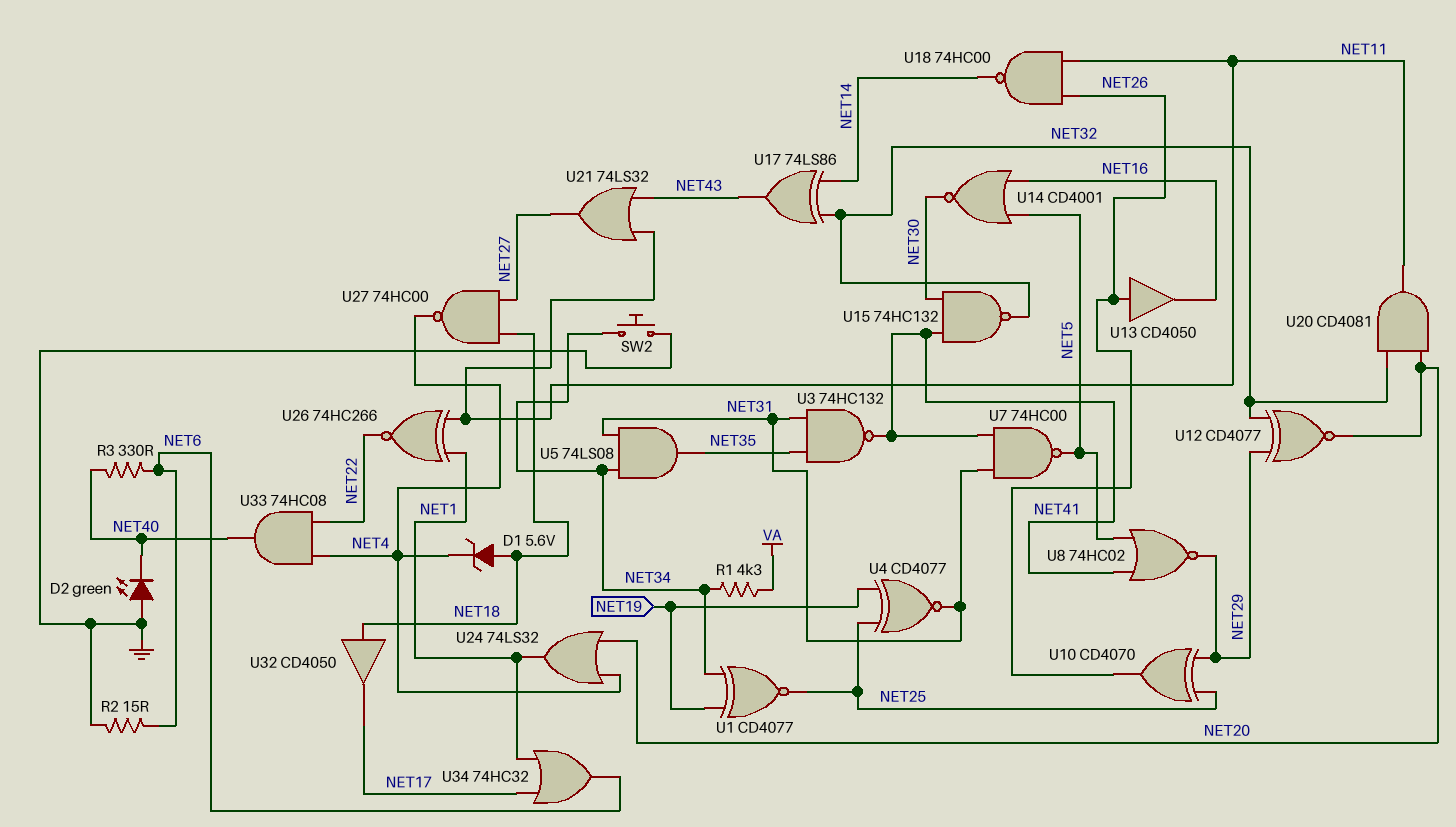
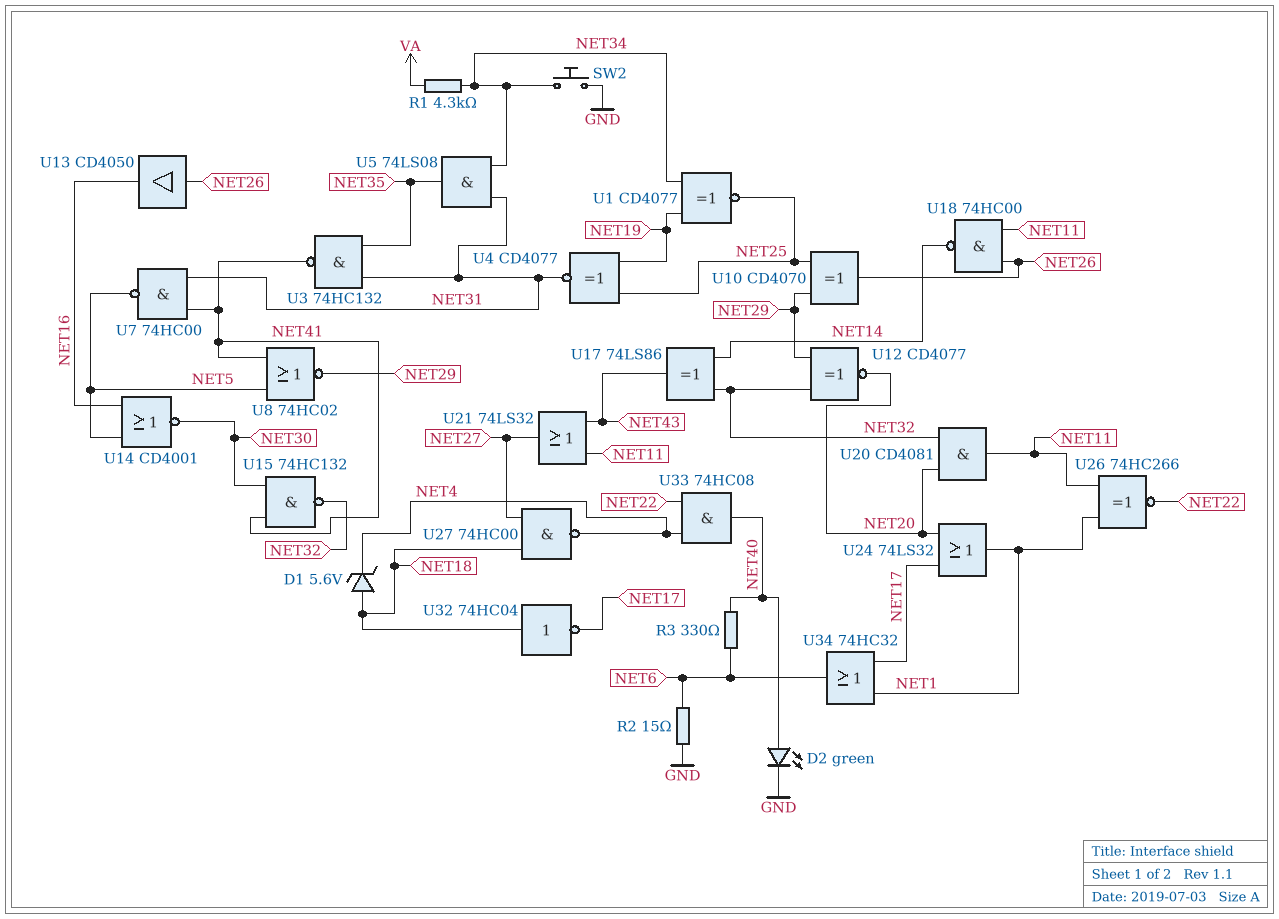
D2: LED green (A GND, K NET40) -> LED green (A NET40, K GND)
U24: OR 74LS32 (in NET4, in NET20, out NET1) -> OR 74LS32 (in NET17, in NET20, out NET1)
U32: buffer CD4050 (in NET18, out NET17) -> NOT 74HC04 (in NET18, out NET17)

